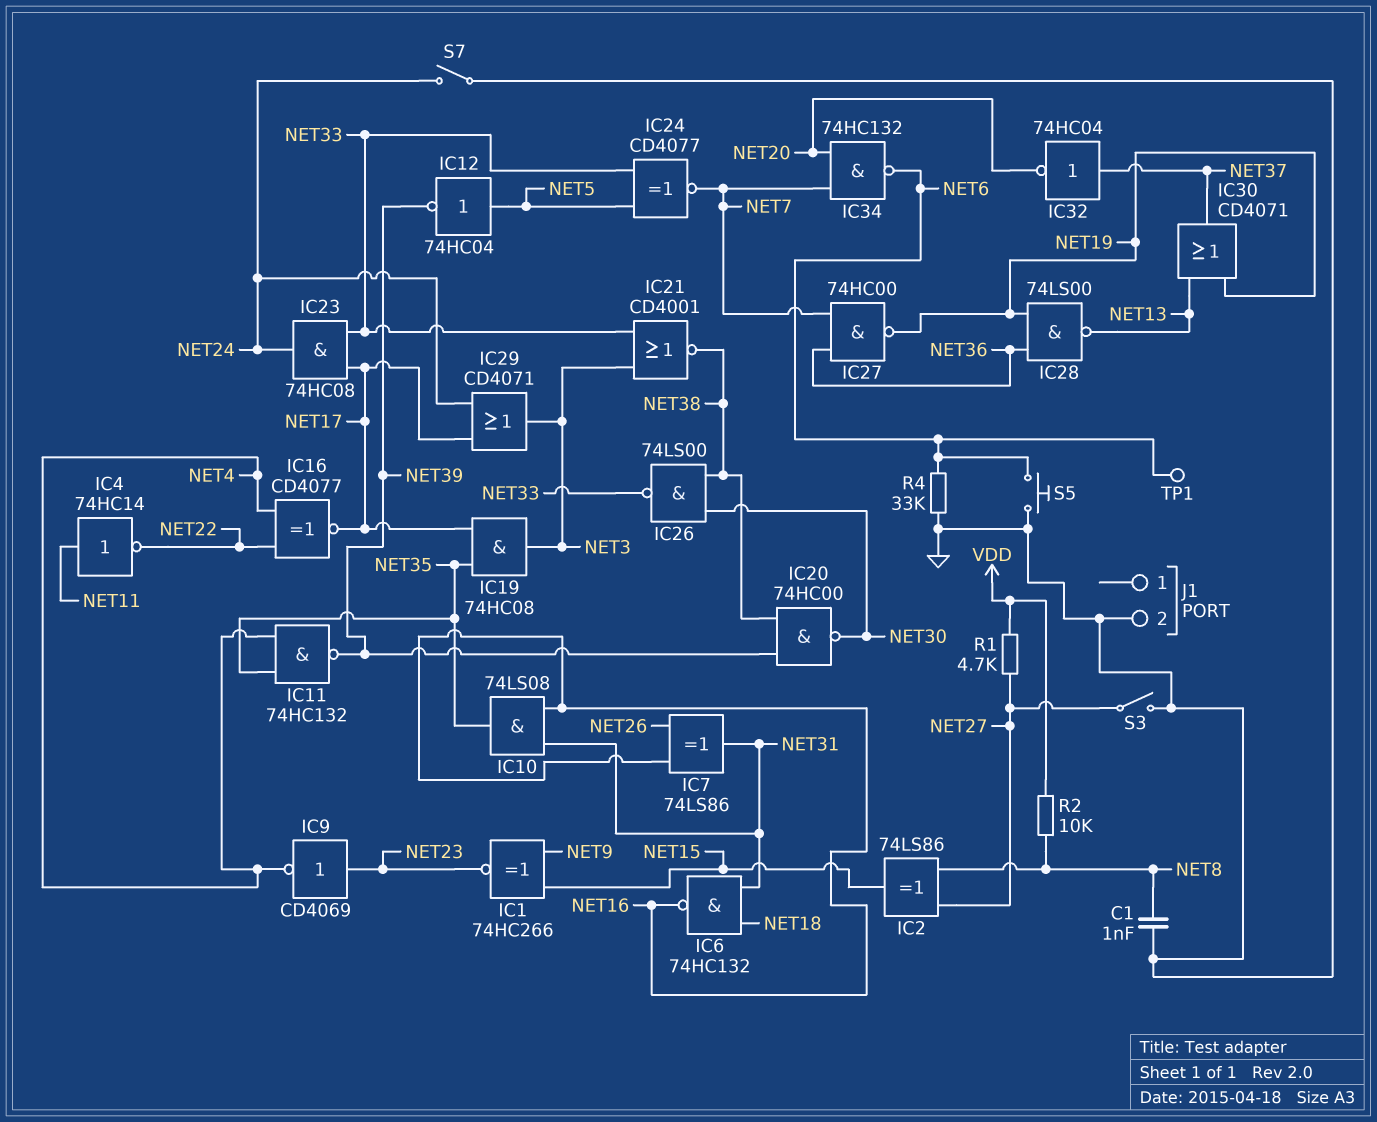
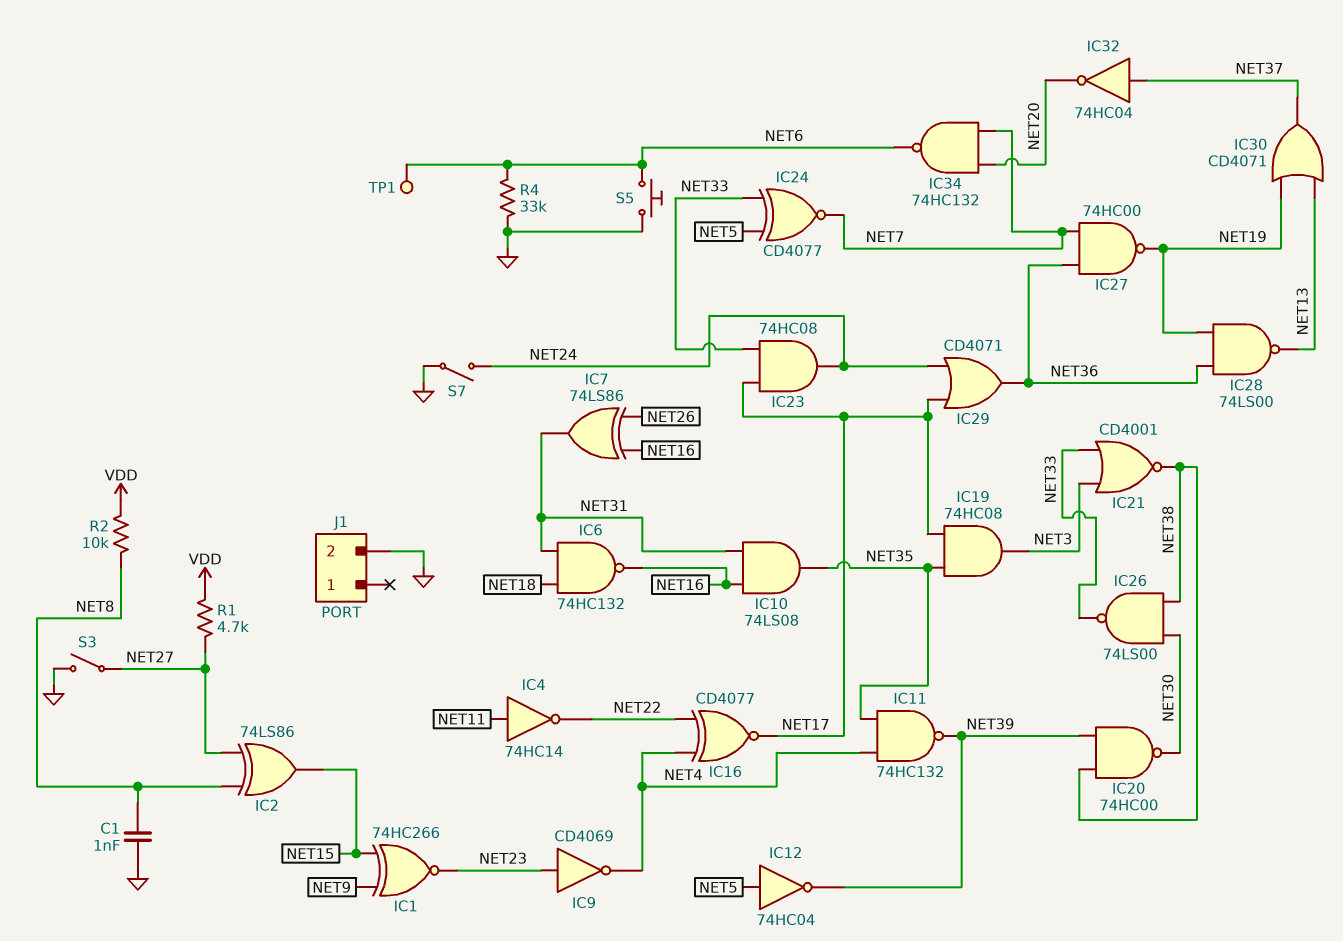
IC29: OR CD4071 (in NET17, in NET24, out NET3) -> OR CD4071 (in NET17, in NET24, out NET36)

